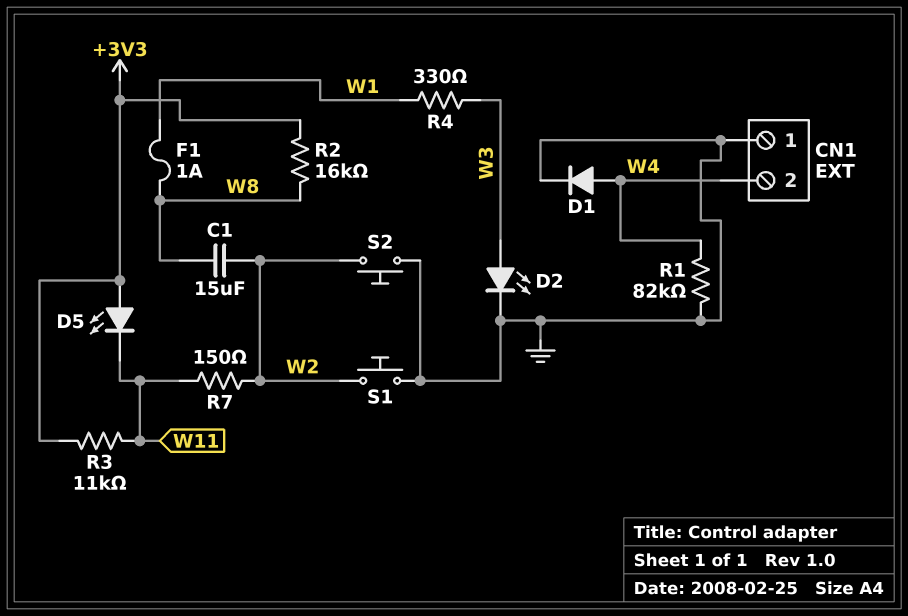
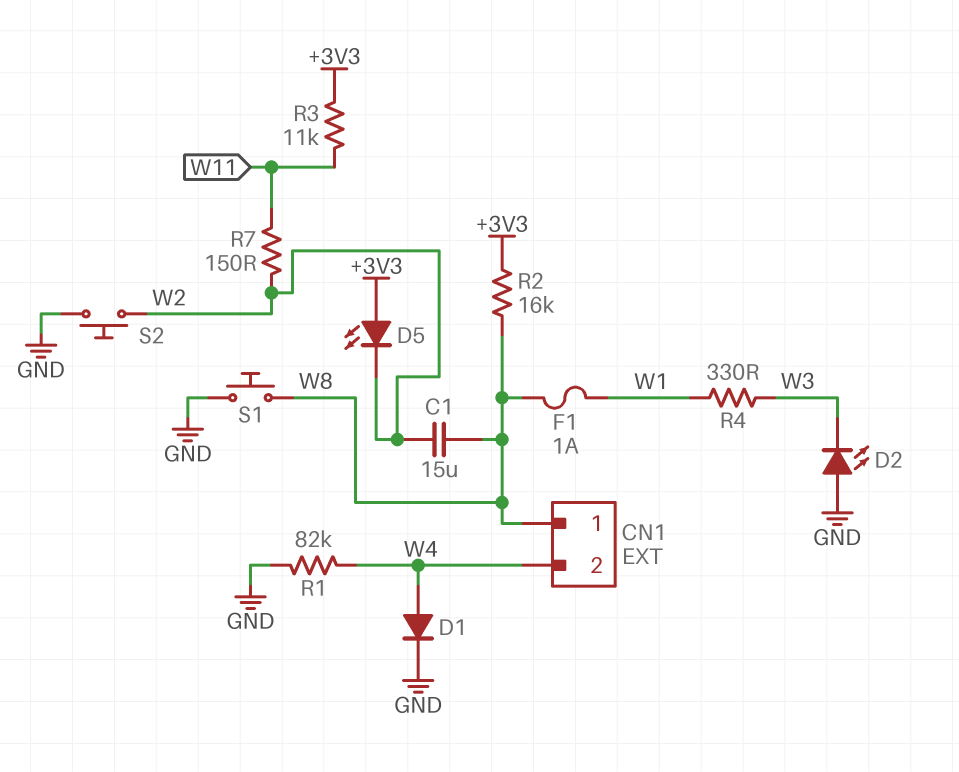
CN1 pin 1: GND -> W8
D2: LED (A W3, K GND) -> LED (A GND, K W3)
D5: LED (A +3V3, K W11) -> LED (A +3V3, K W2)
S1: button (GND, W2) -> button (GND, W8)

